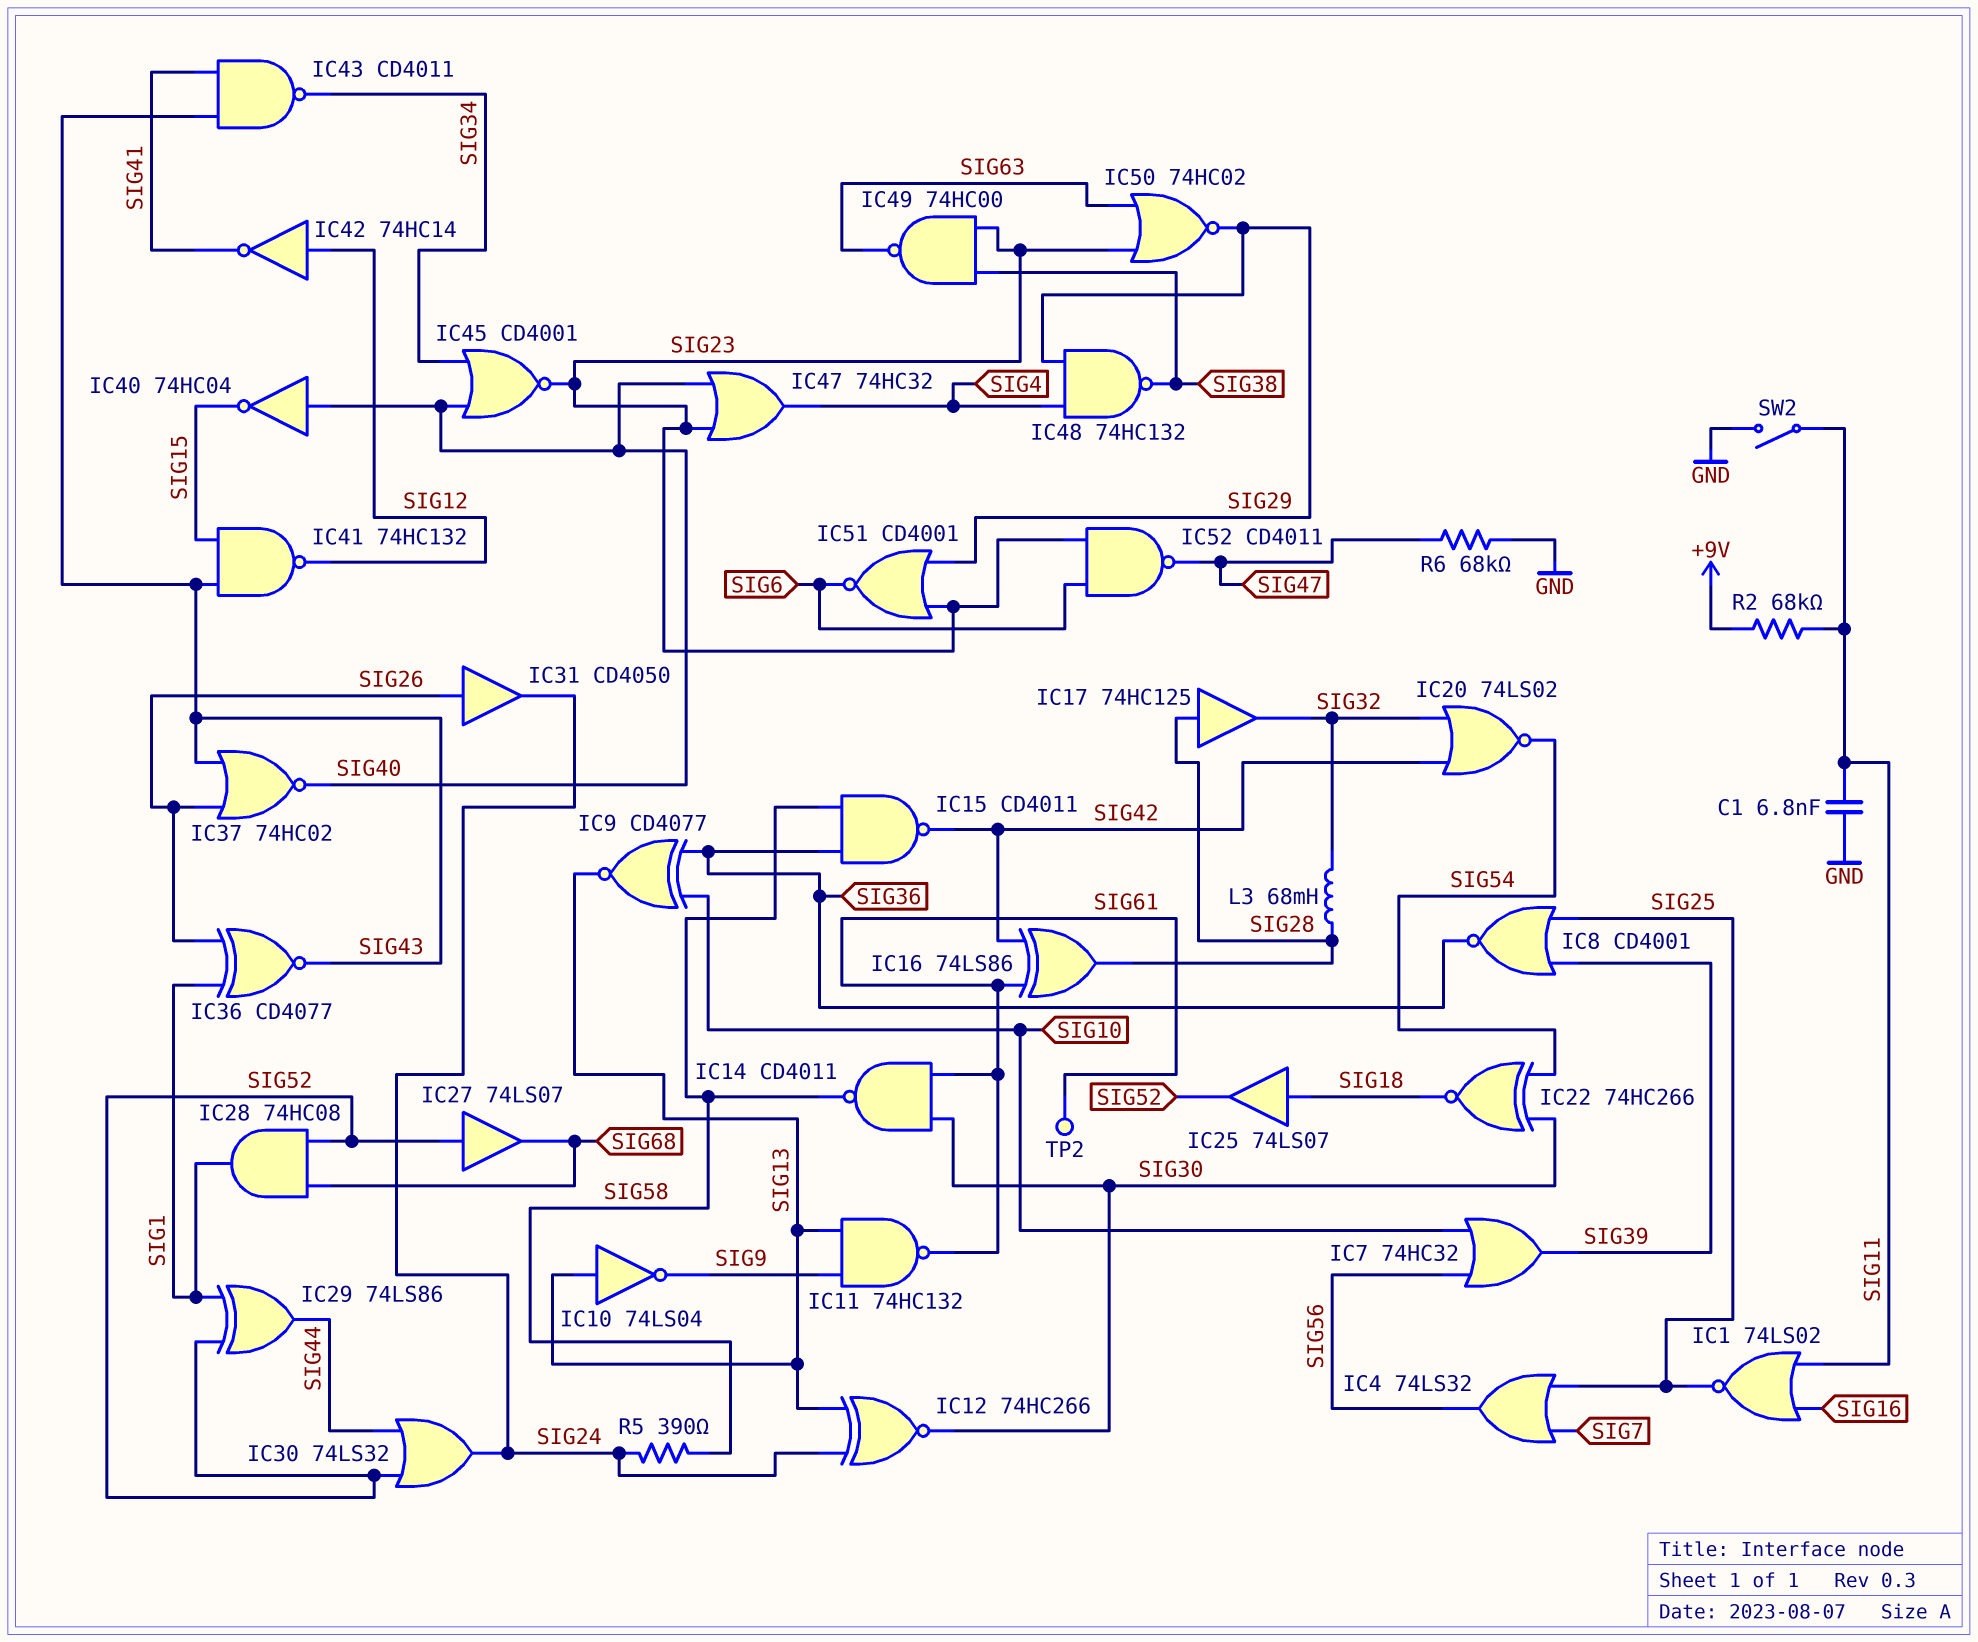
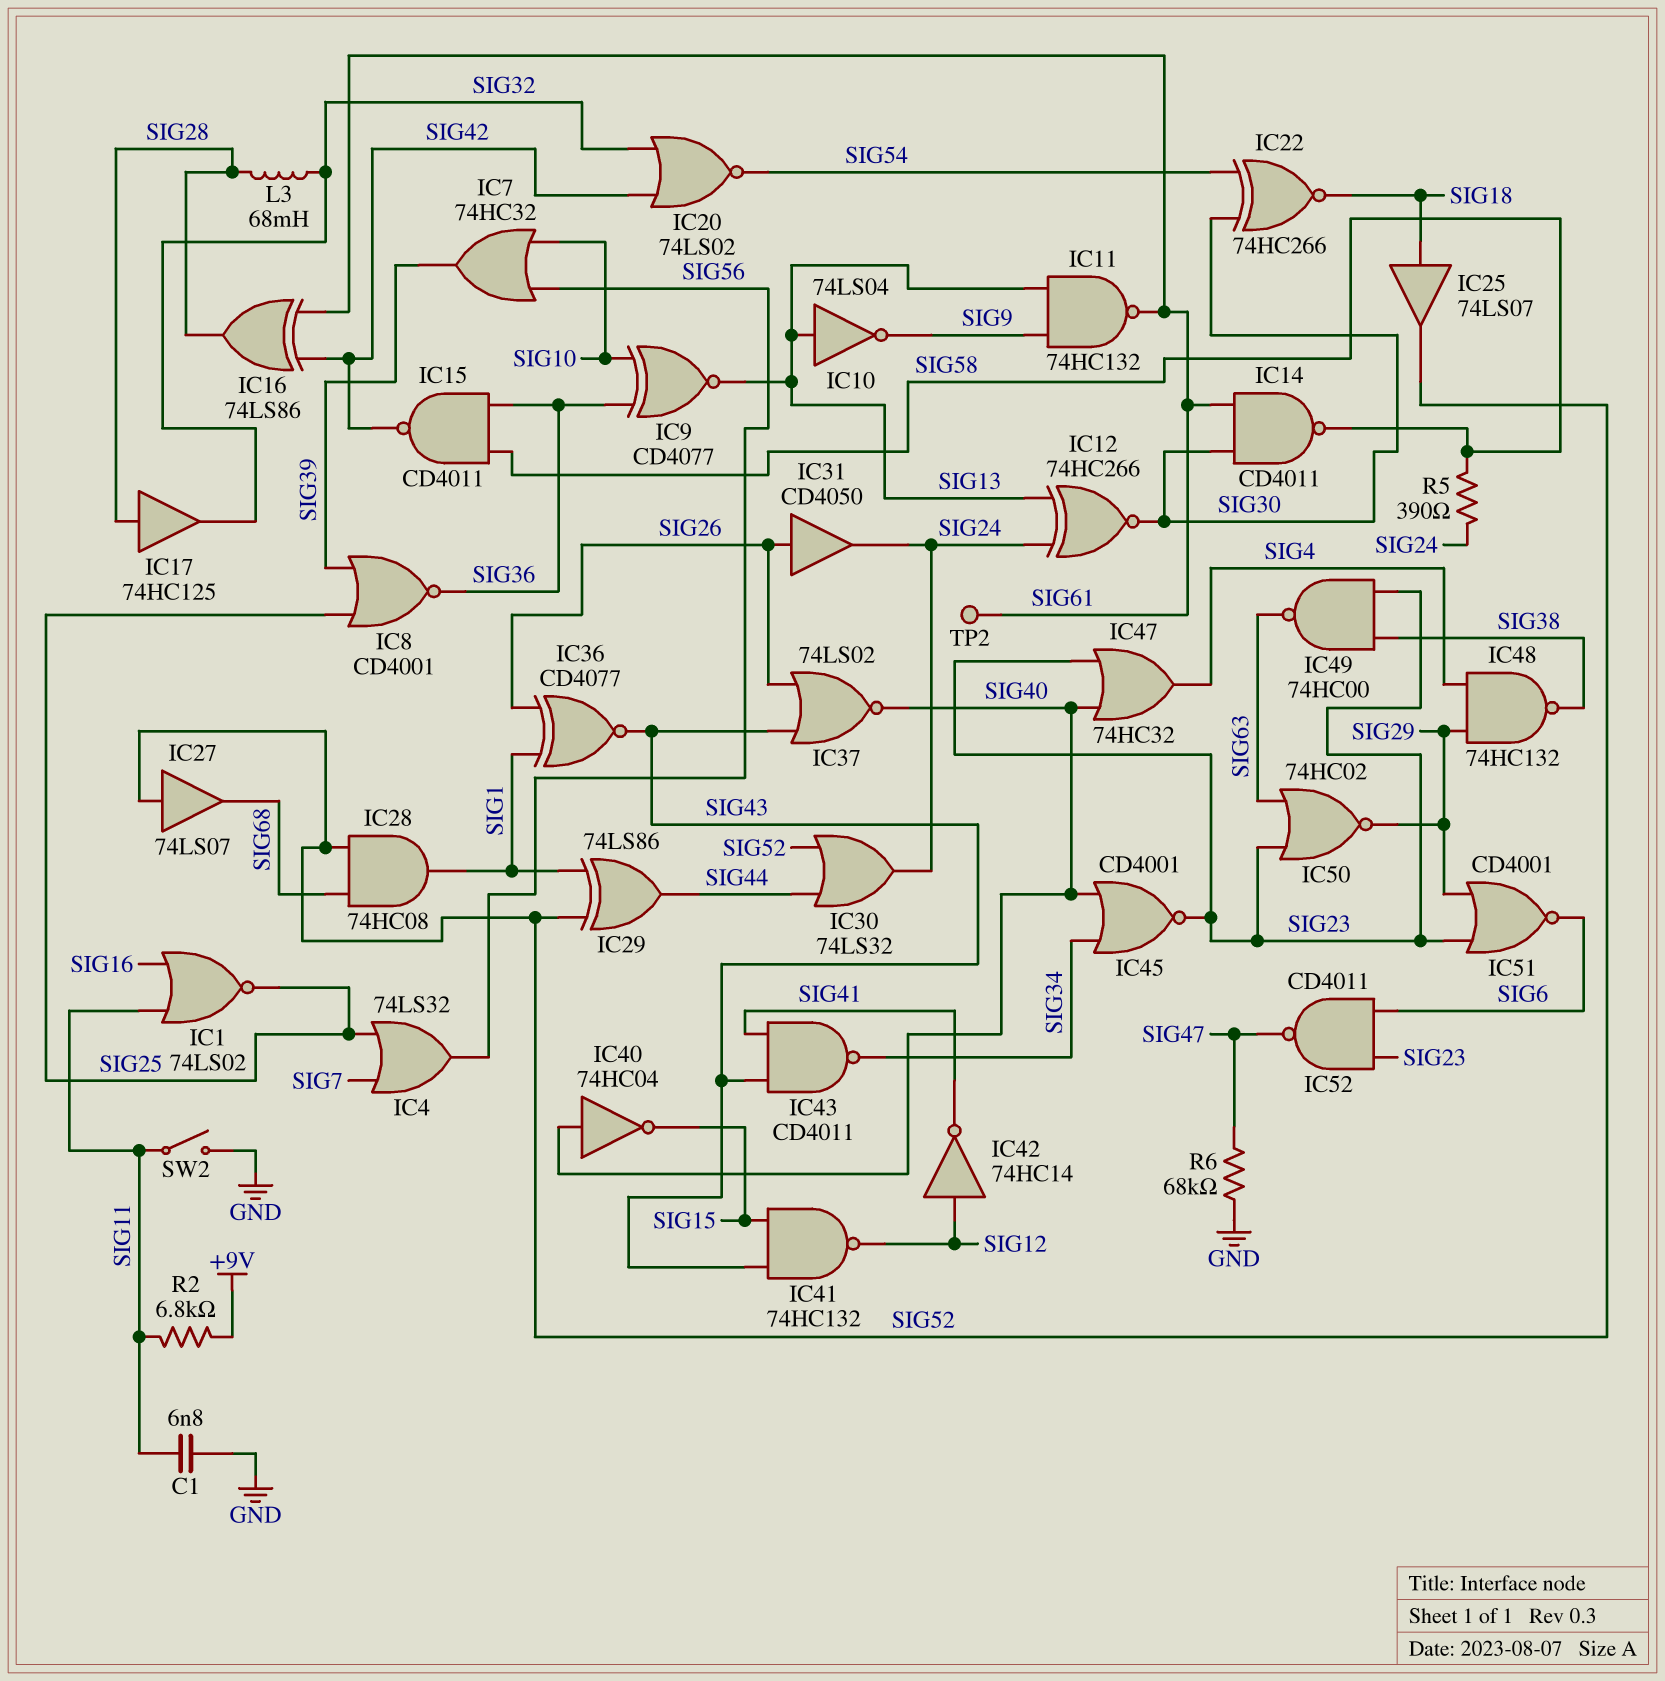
IC37: NOR 74HC02 (in SIG26, in SIG43, out SIG40) -> NOR 74LS02 (in SIG26, in SIG43, out SIG40)
R2: 68k (+9V, SIG11) -> 6.8k (+9V, SIG11)

